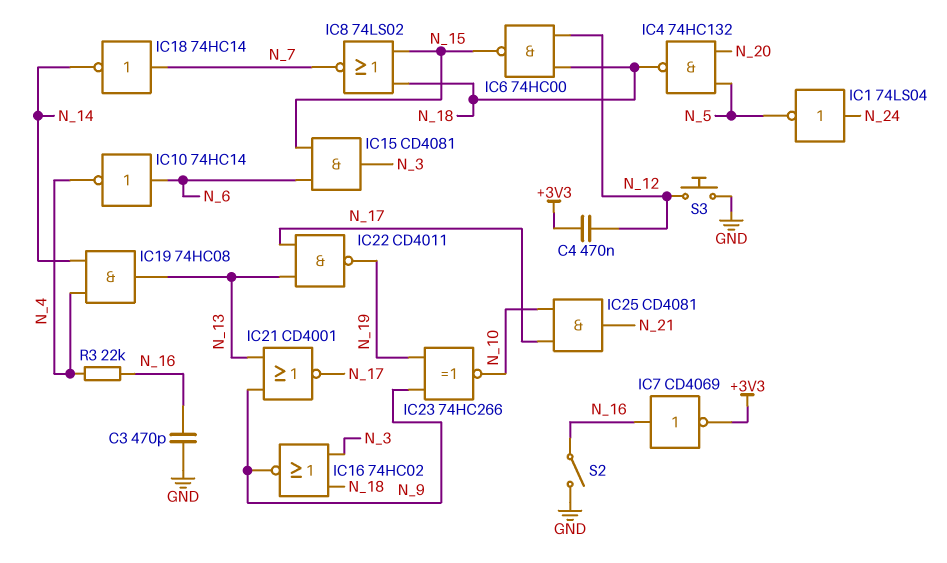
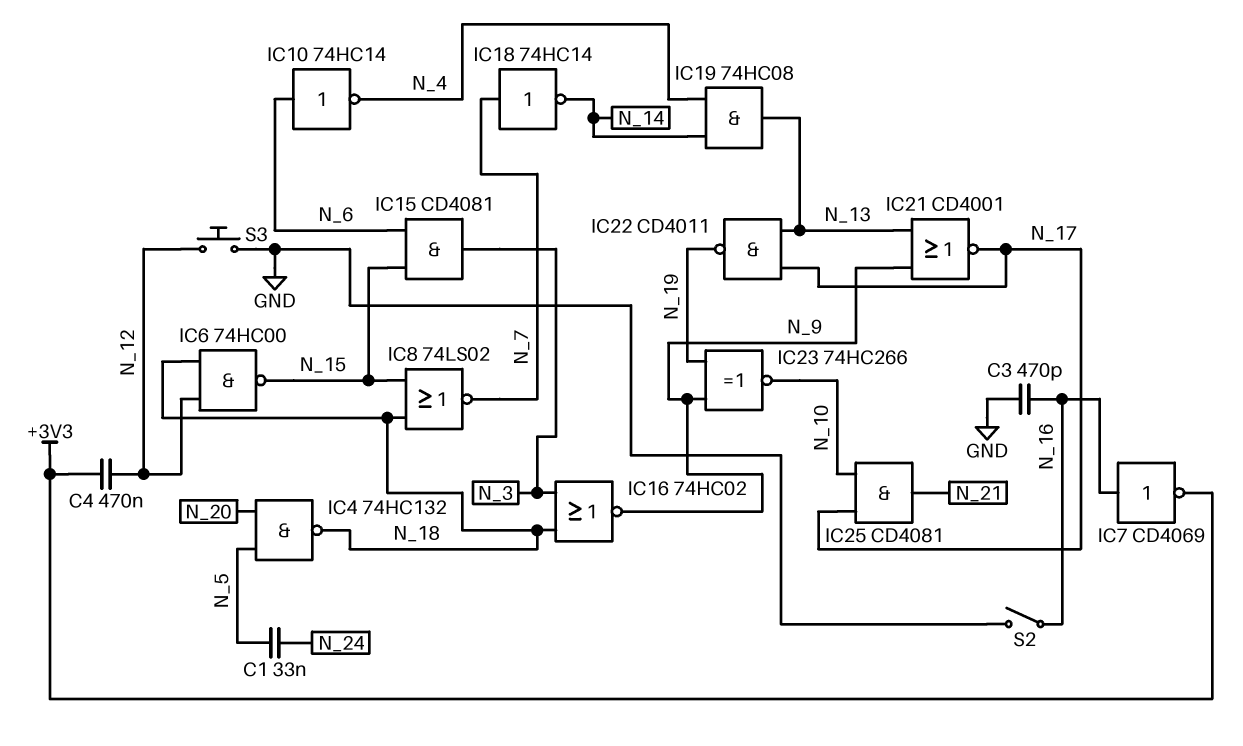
C1: none -> 33nF (N_5, N_24)
IC1: NOT 74LS04 (in N_24, out N_5) -> none
R3: 22k (N_4, N_16) -> none

